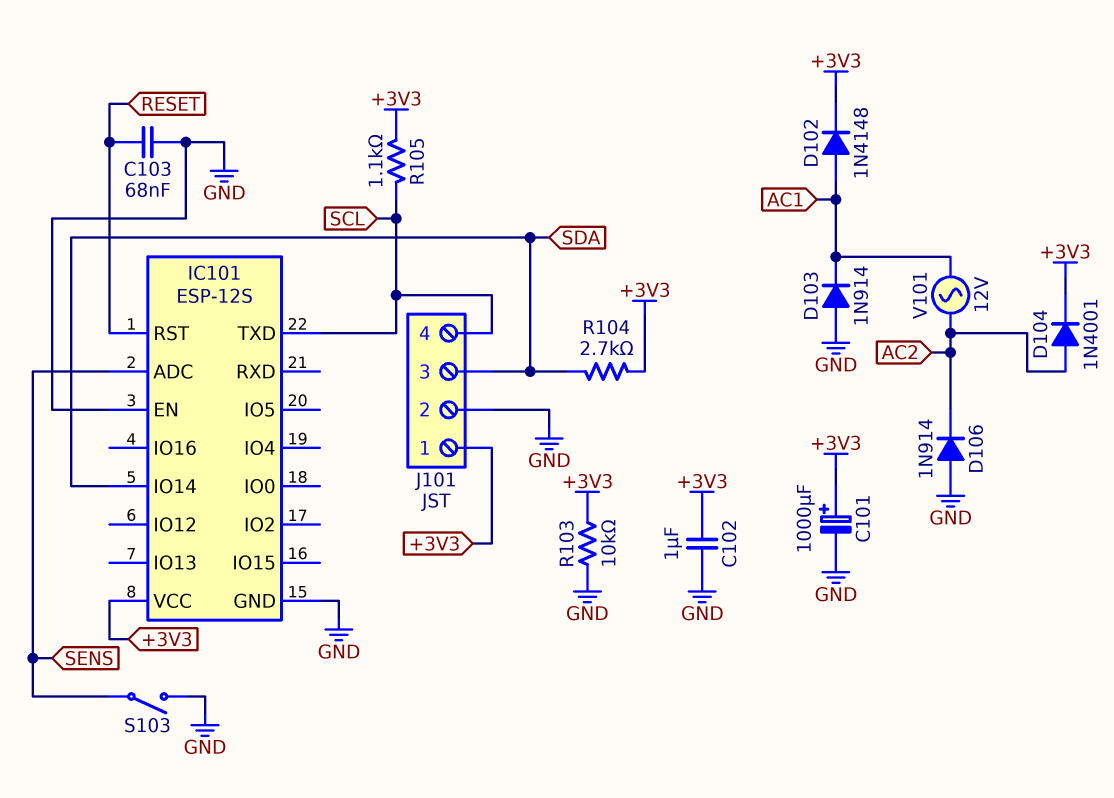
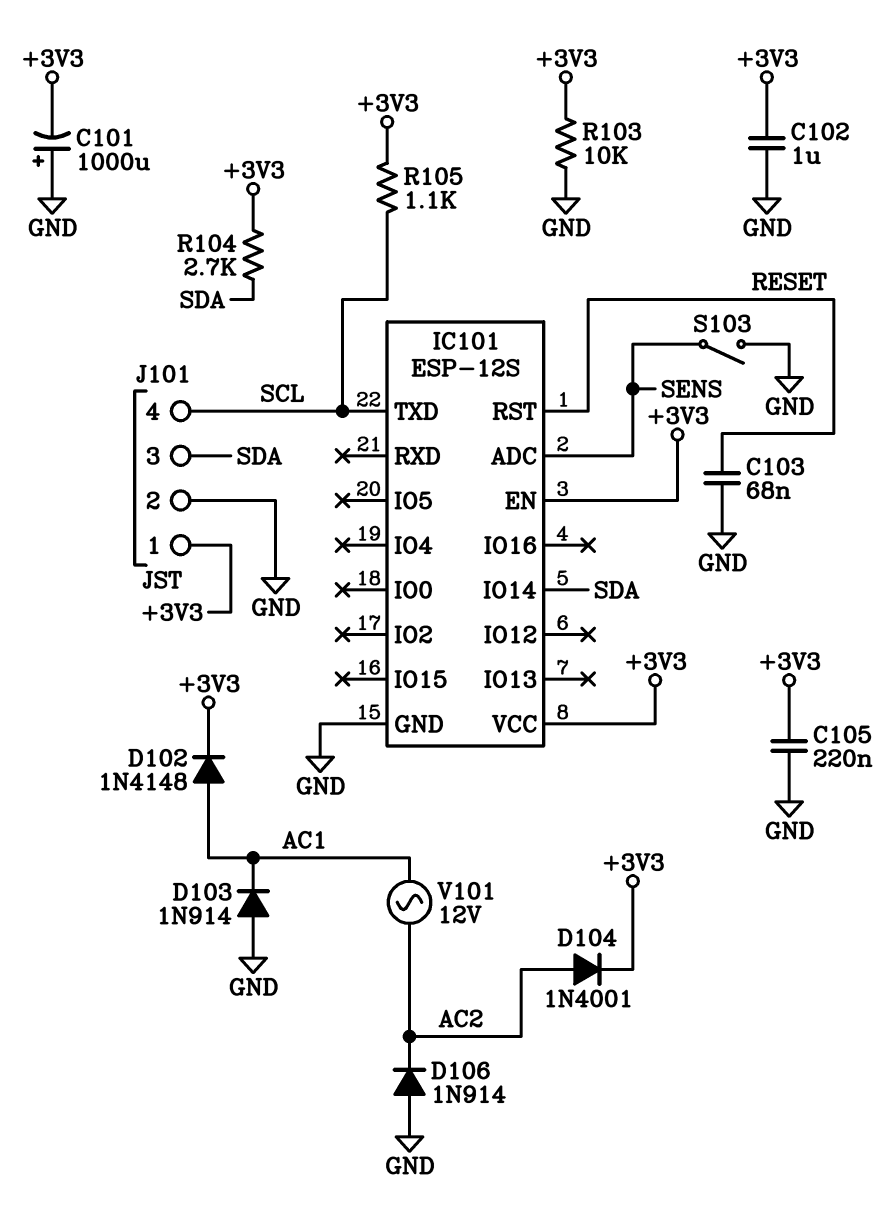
C101: 1000uF (plus +3V3, minus GND) -> 1000uF (plus GND, minus +3V3)
C105: none -> 220nF (+3V3, GND)
IC101 pin EN: GND -> +3V3

